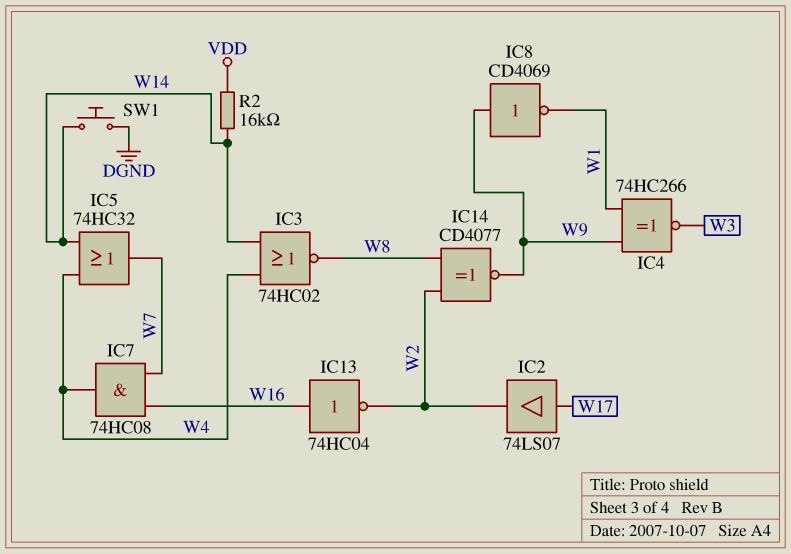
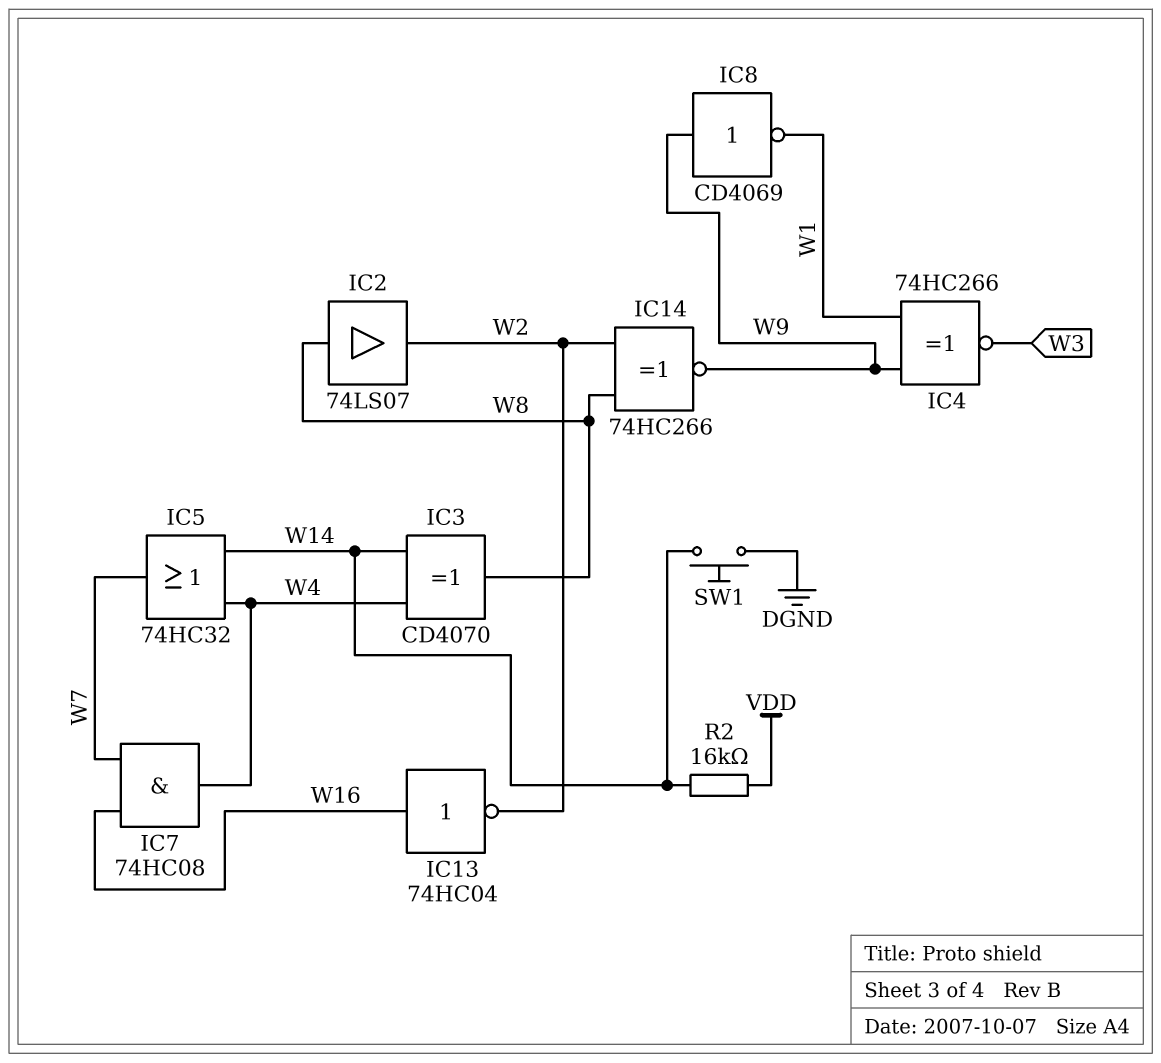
IC2: buffer 74LS07 (in W17, out W2) -> buffer 74LS07 (in W8, out W2)
IC3: NOR 74HC02 (in W4, in W14, out W8) -> XOR CD4070 (in W4, in W14, out W8)
IC14: XNOR CD4077 (in W2, in W8, out W9) -> XNOR 74HC266 (in W2, in W8, out W9)

